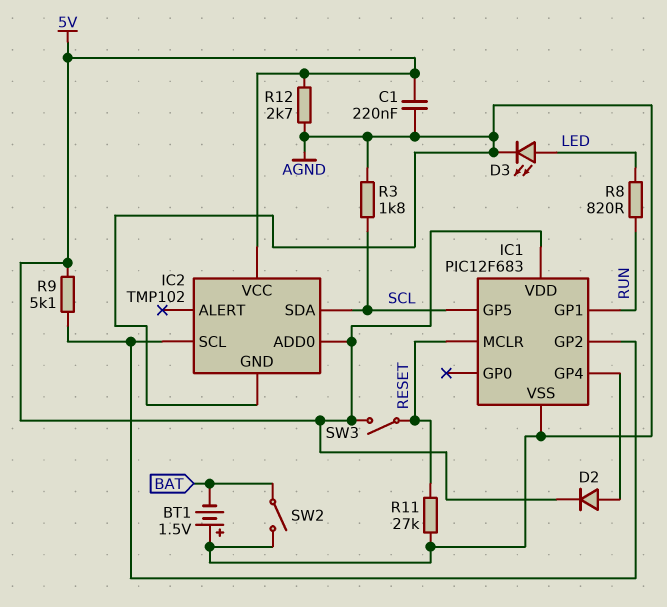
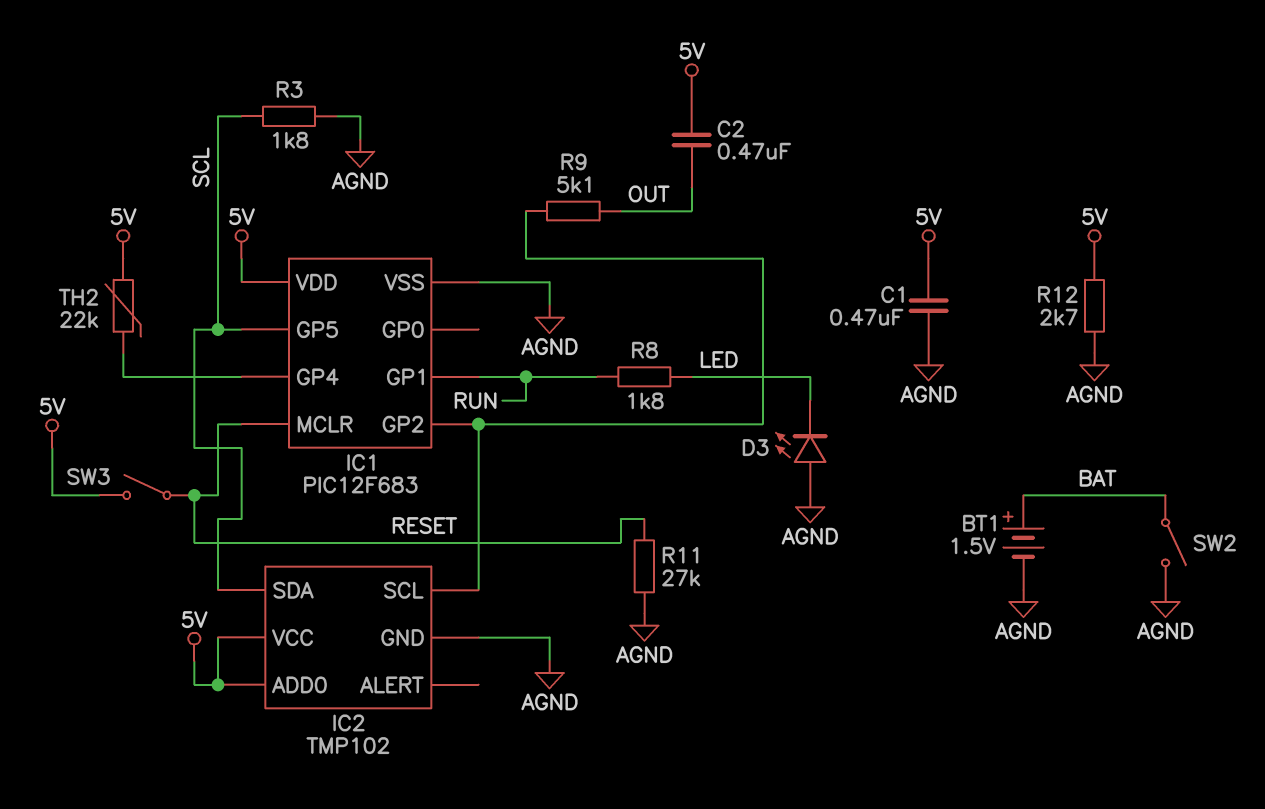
BT1: 1.5V (plus AGND, minus BAT) -> 1.5V (plus BAT, minus AGND)
C1: 220nF (5V, AGND) -> 470nF (5V, AGND)
C2: none -> 470nF (5V, OUT)
D2: diode (A IC1/GP4, K 5V) -> none
D3: LED (A LED, K AGND) -> LED (A AGND, K LED)
R8: 820 (LED, RUN) -> 1.8k (LED, RUN)
R9: 5.1k (5V, IC1/GP2) -> 5.1k (IC1/GP2, OUT)
TH2: none -> 22k (5V, IC1/GP4)

